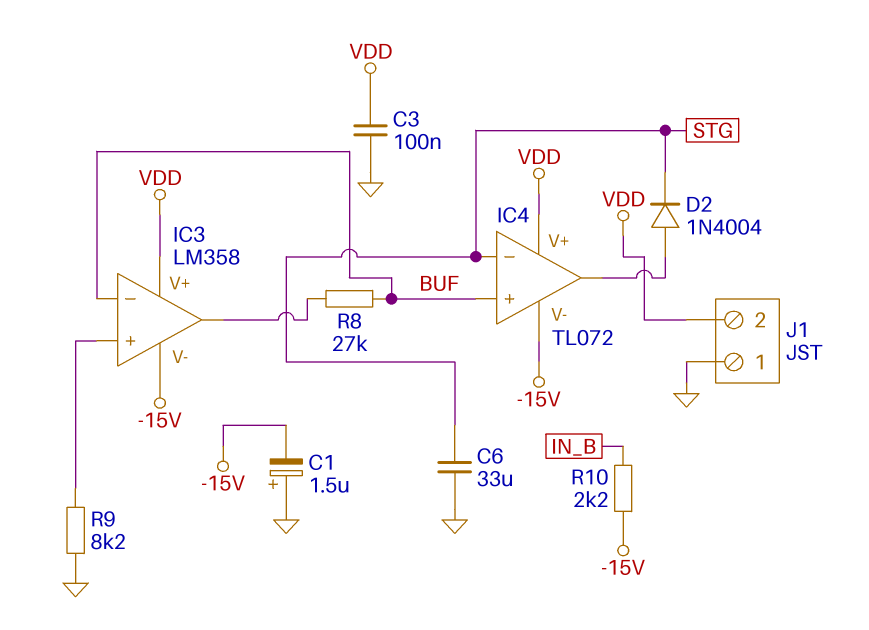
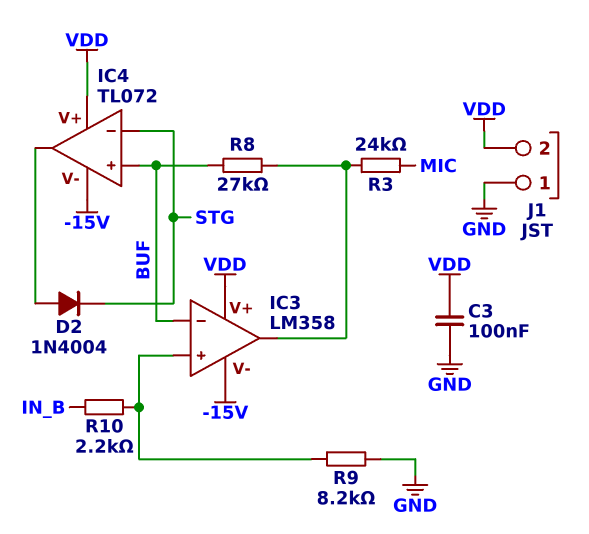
C1: 1.5uF (plus GND, minus -15V) -> none
C6: 33uF (GND, STG) -> none
R3: none -> 24k (IC3/out, MIC)
R10: 2.2k (-15V, IN_B) -> 2.2k (IC3/in+, IN_B)

